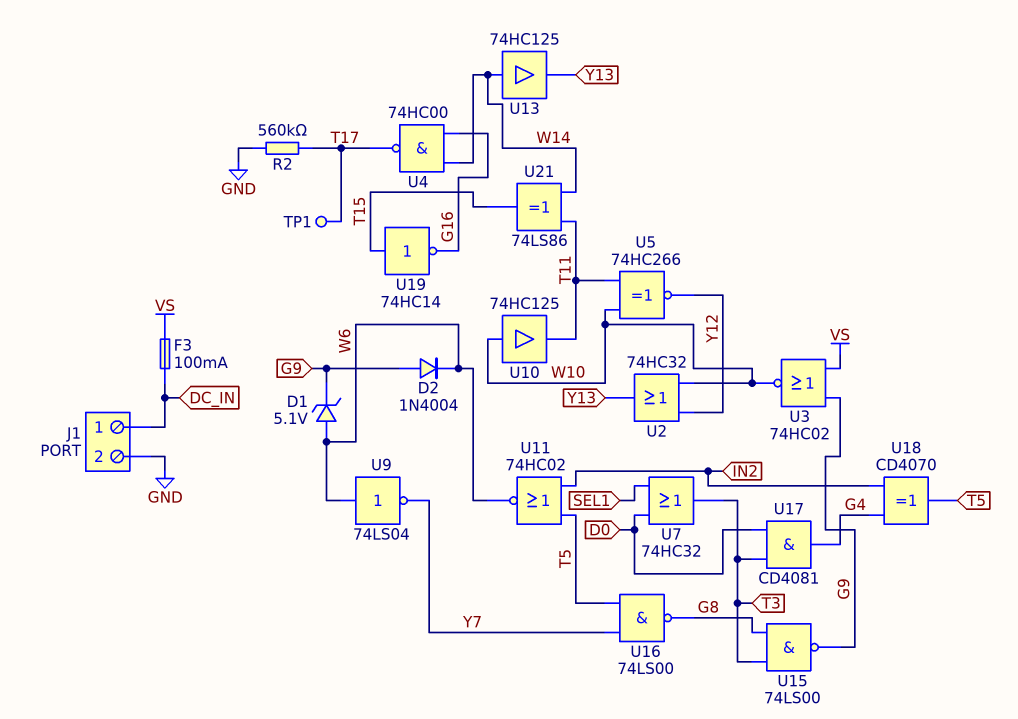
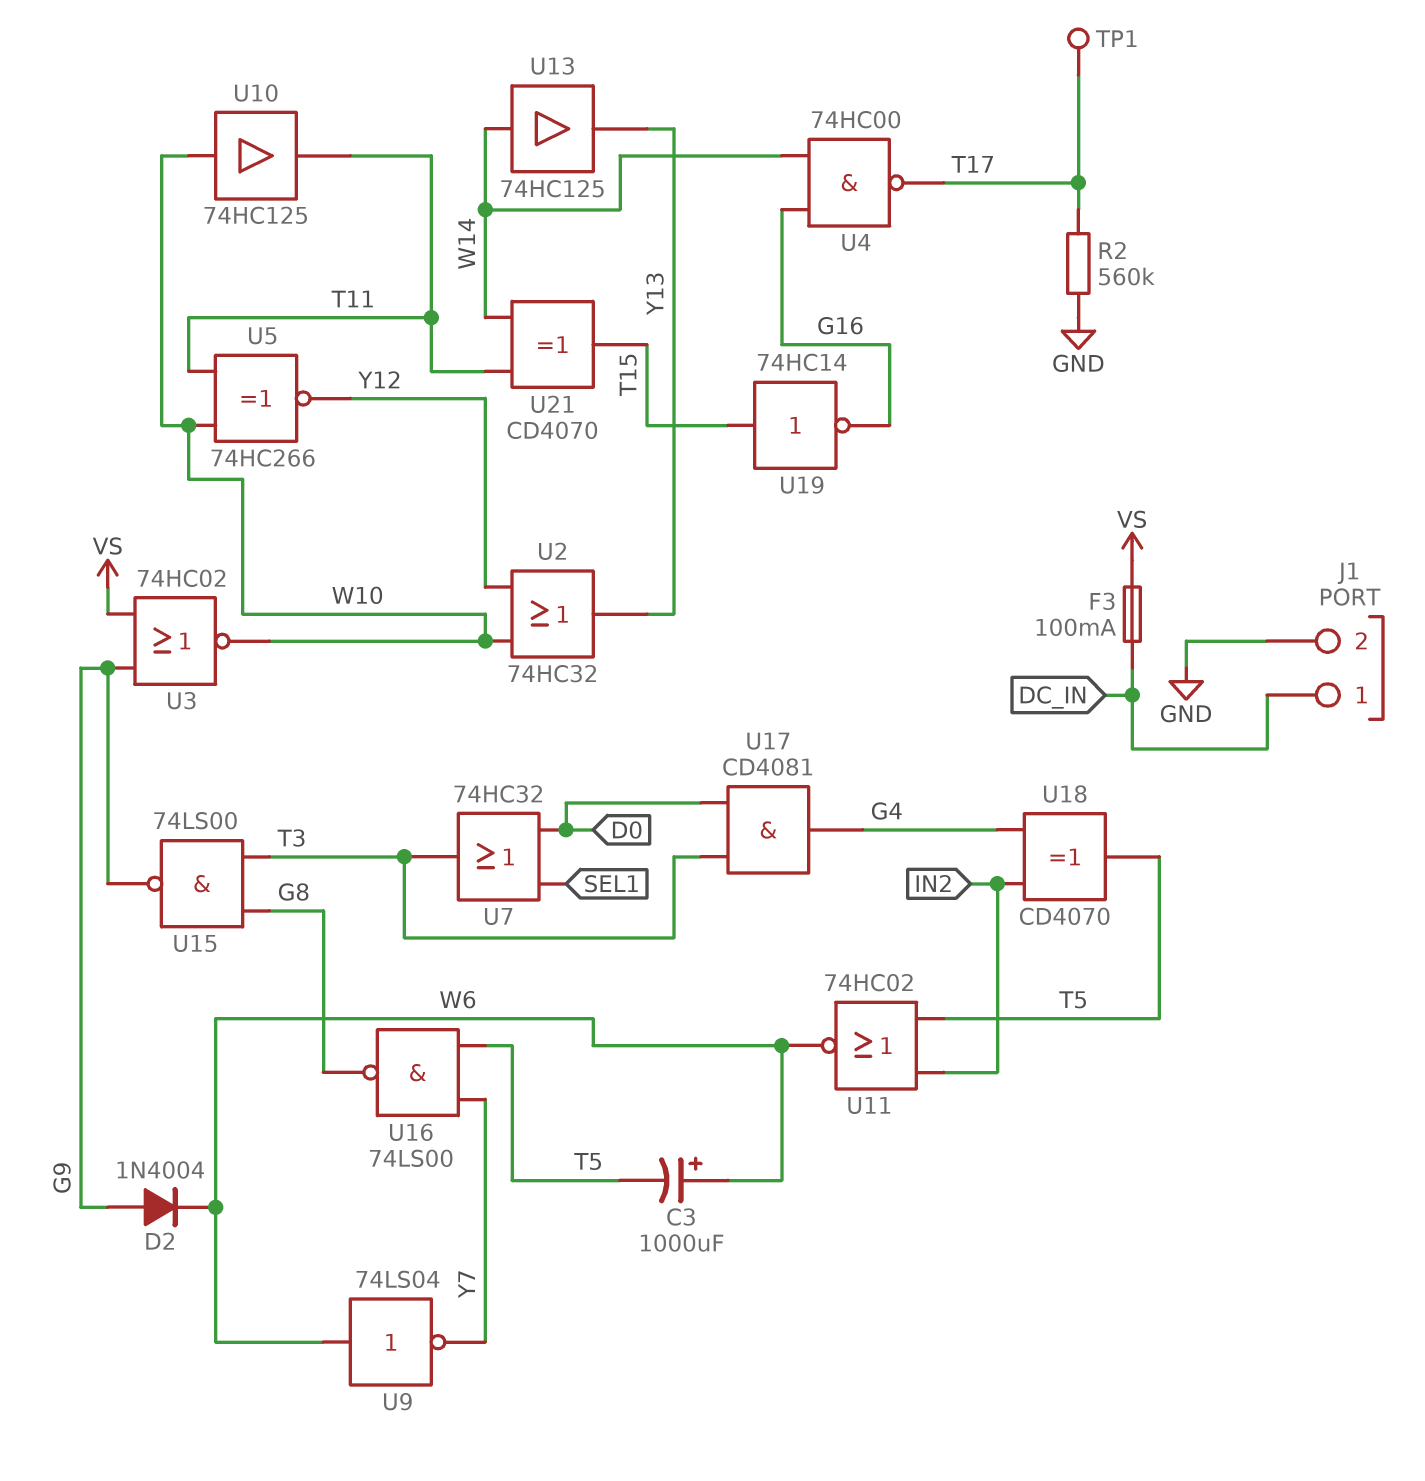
C3: none -> 1000uF (plus W6, minus T5)
D1: zener 5.1V (A W6, K G9) -> none
U21: XOR 74LS86 (in T11, in W14, out T15) -> XOR CD4070 (in T11, in W14, out T15)

